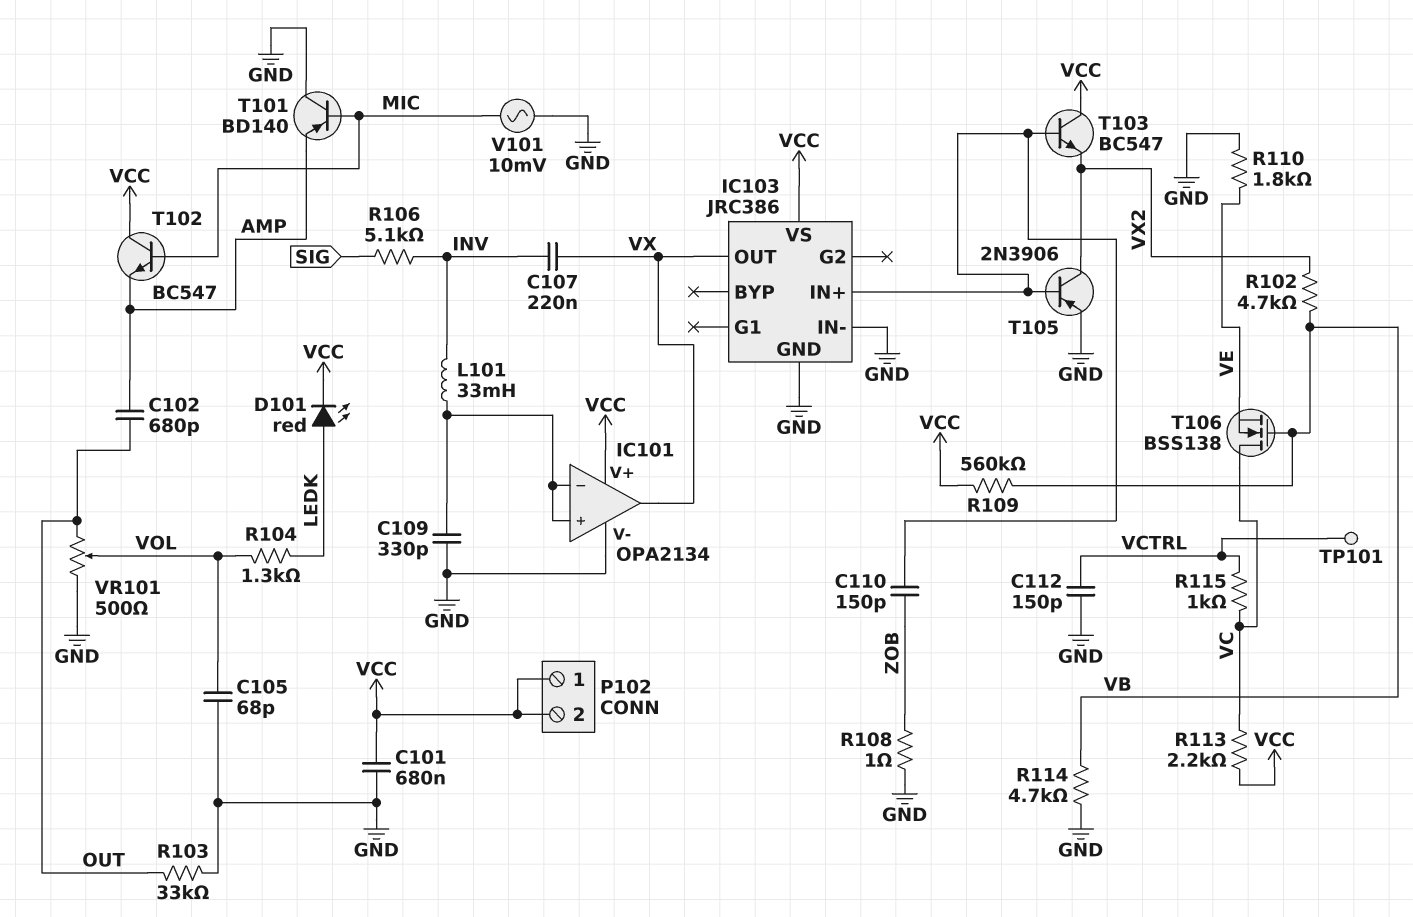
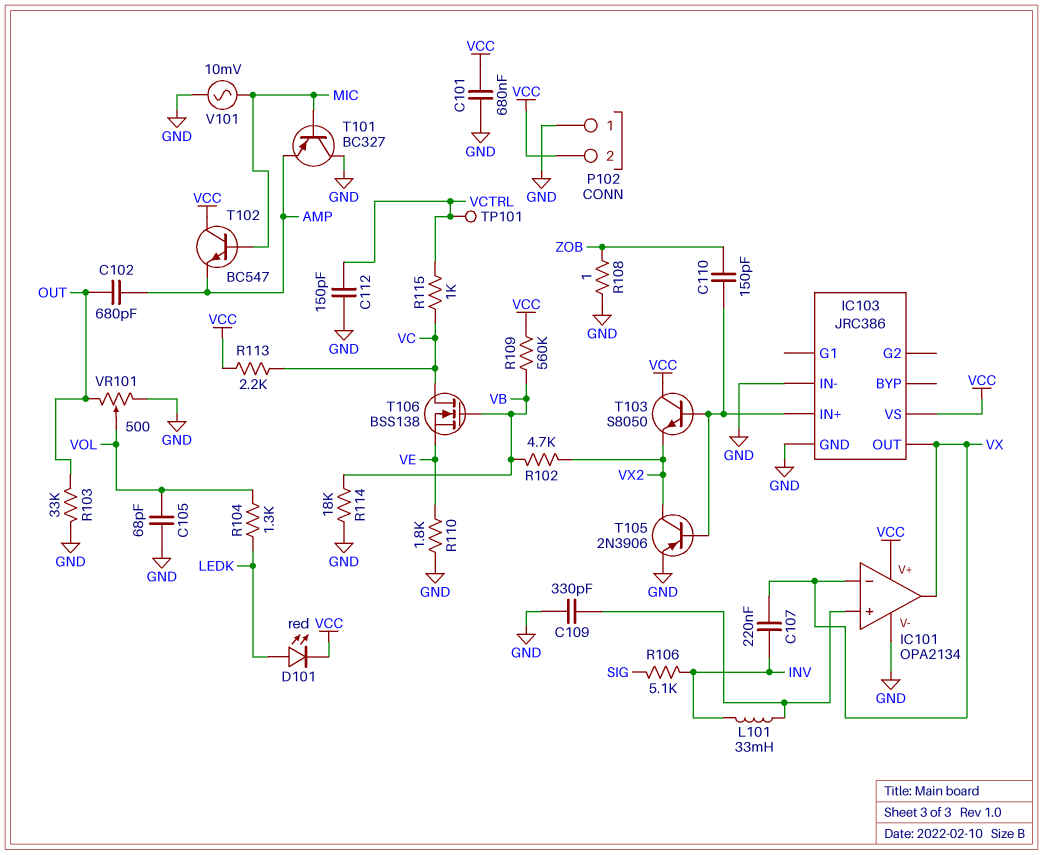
IC101 pin in-: IC101/in+ -> VX
P102 pin 1: VCC -> GND
R114: 4.7k (GND, VB) -> 18k (GND, VB)
T101: PNP BD140 (B MIC, C GND, E AMP) -> PNP BC327 (B MIC, C GND, E AMP)
T103: NPN BC547 (B IC103/IN+, C VCC, E VX2) -> NPN S8050 (B IC103/IN+, C VCC, E VX2)

